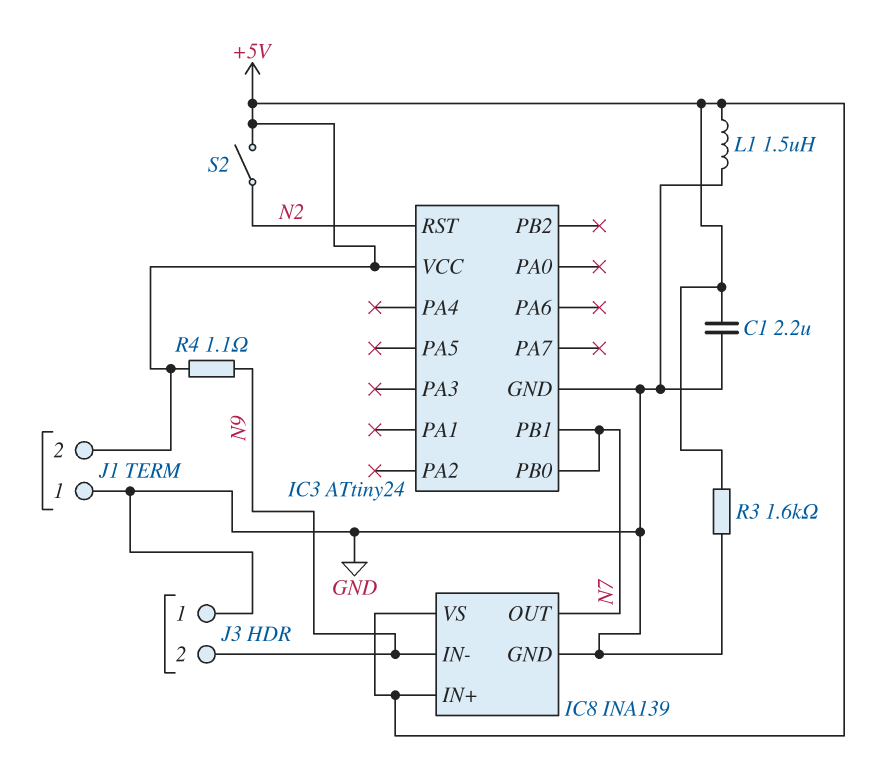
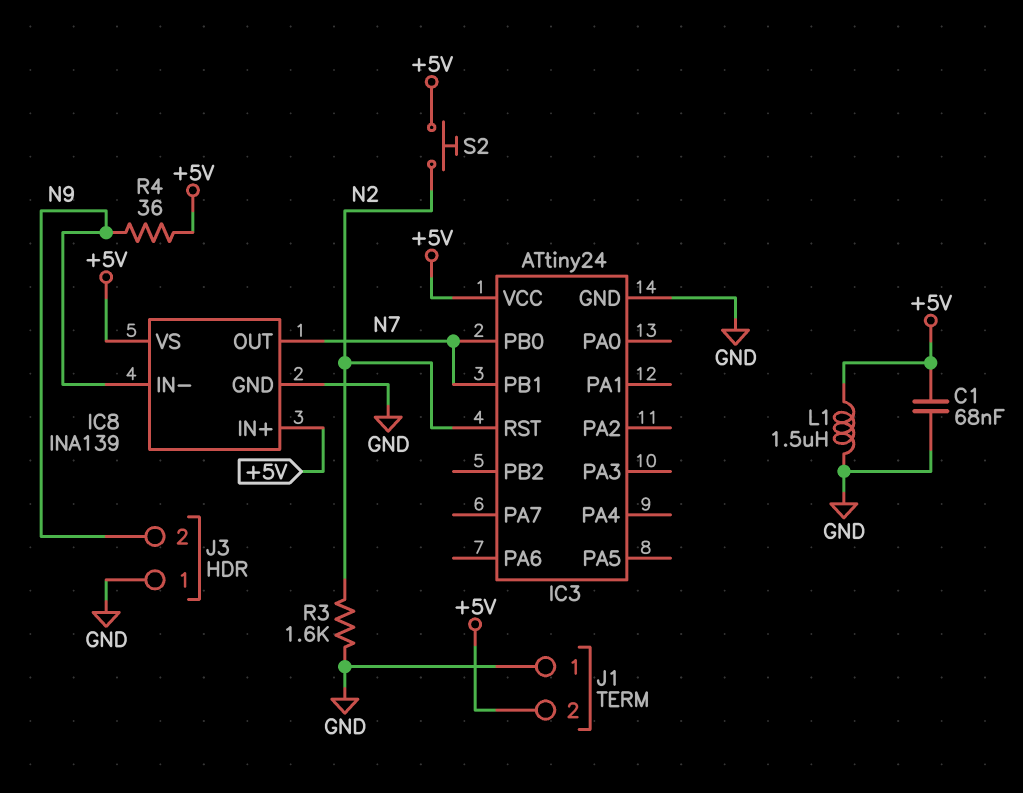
C1: 2.2uF (+5V, GND) -> 68nF (+5V, GND)
R3: 1.6k (+5V, GND) -> 1.6k (GND, N2)
R4: 1.1 (+5V, N9) -> 36 (+5V, N9)
S2: switch (+5V, N2) -> button (+5V, N2)

